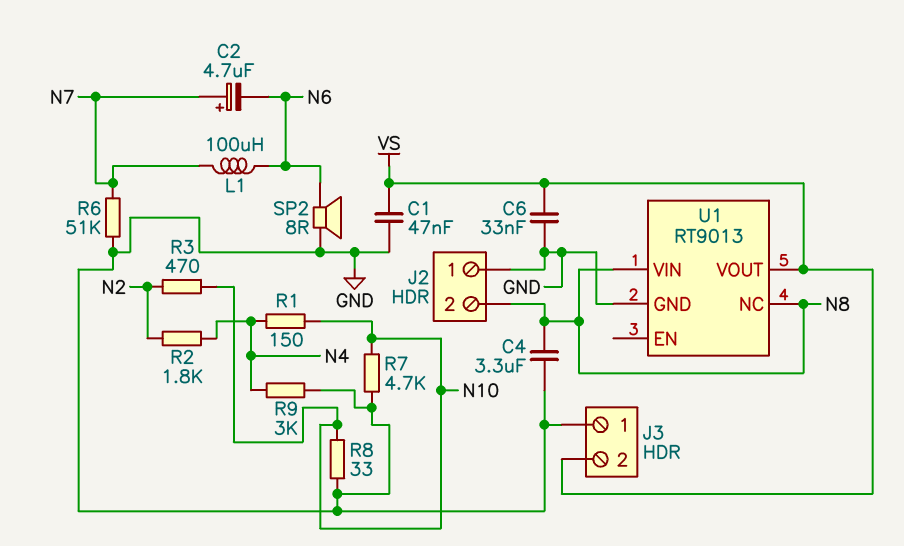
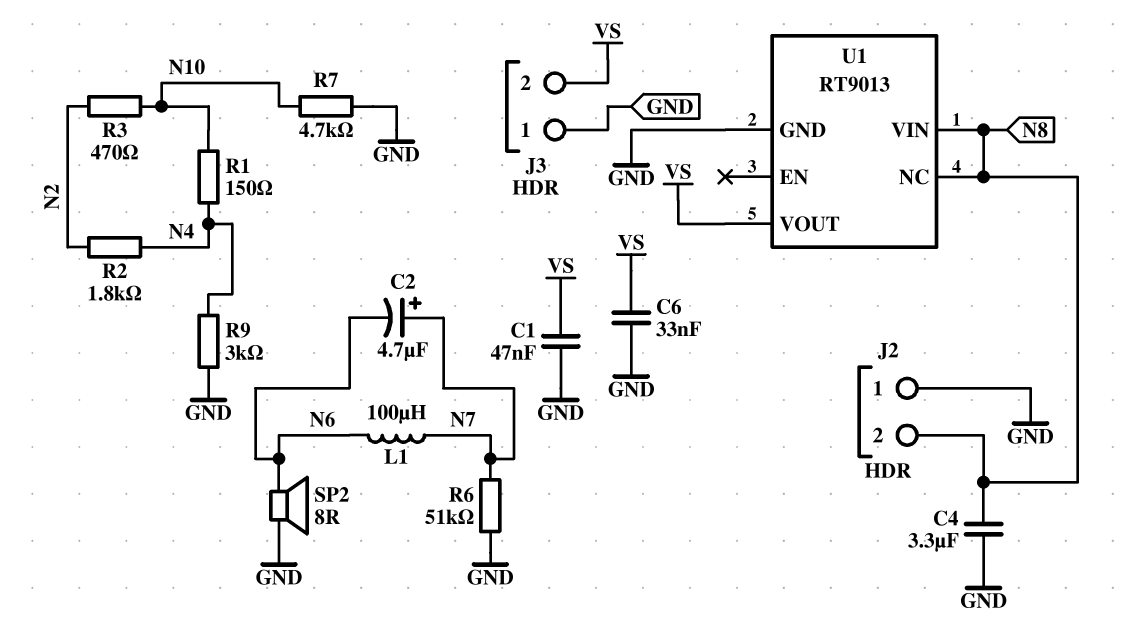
R8: 33 (GND, N10) -> none

